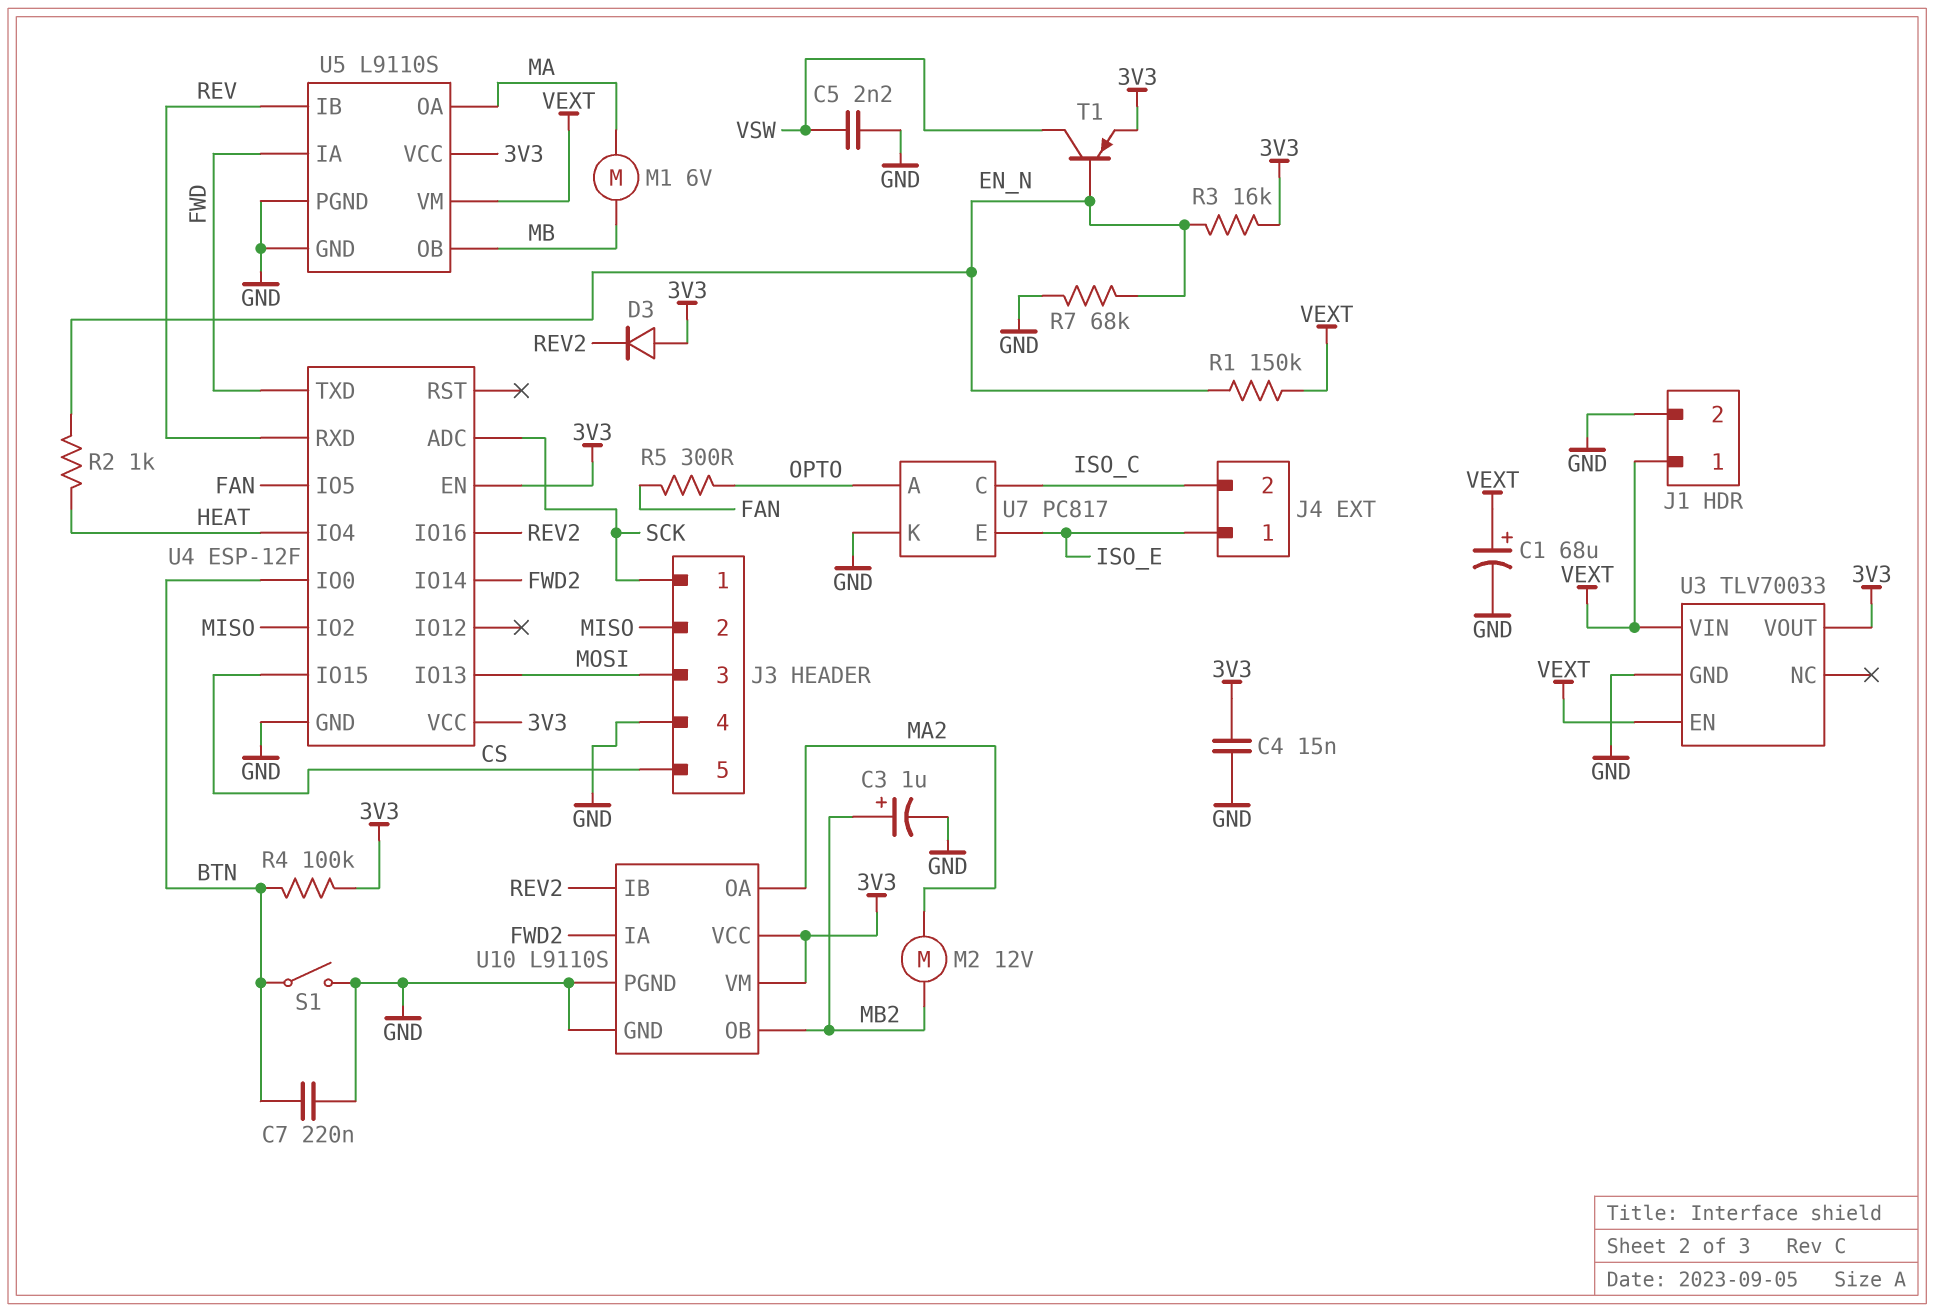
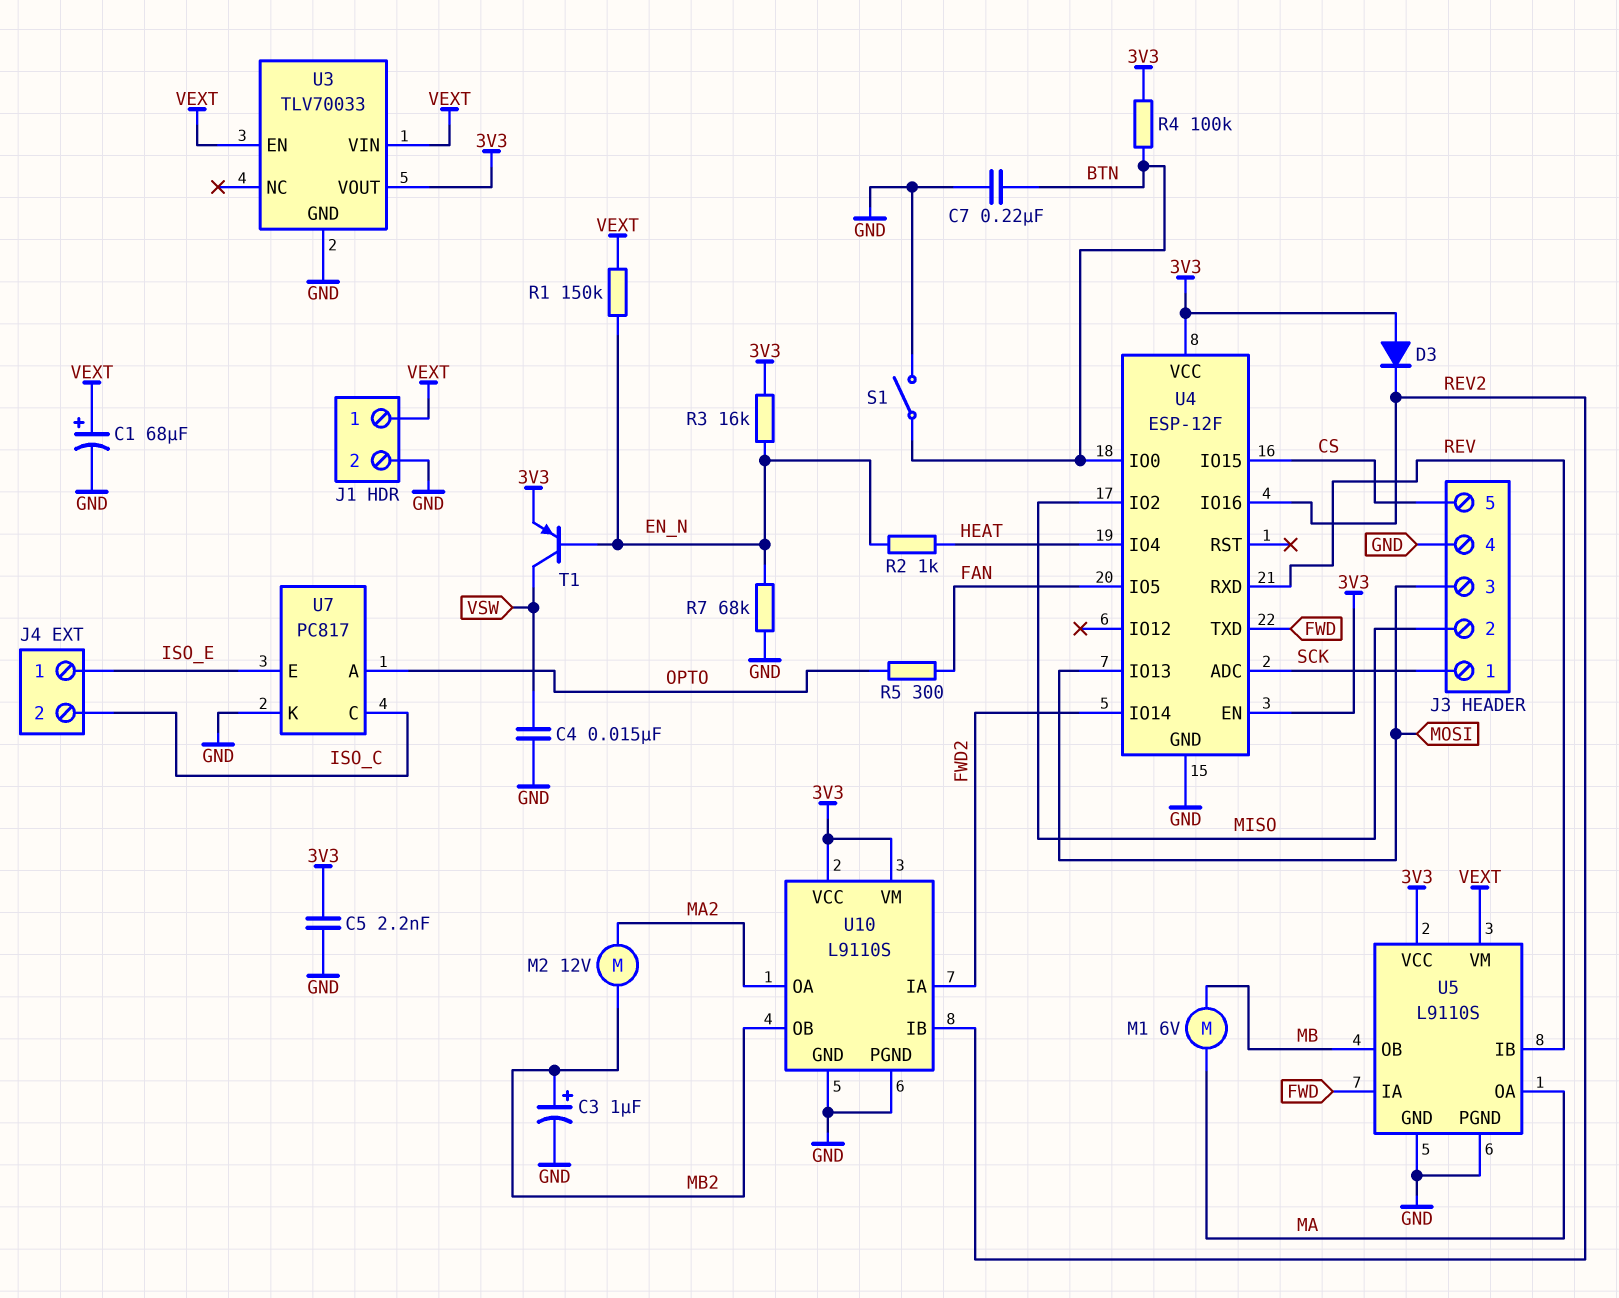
C4: 15nF (3V3, GND) -> 15nF (GND, VSW)
C5: 2.2nF (GND, VSW) -> 2.2nF (3V3, GND)

